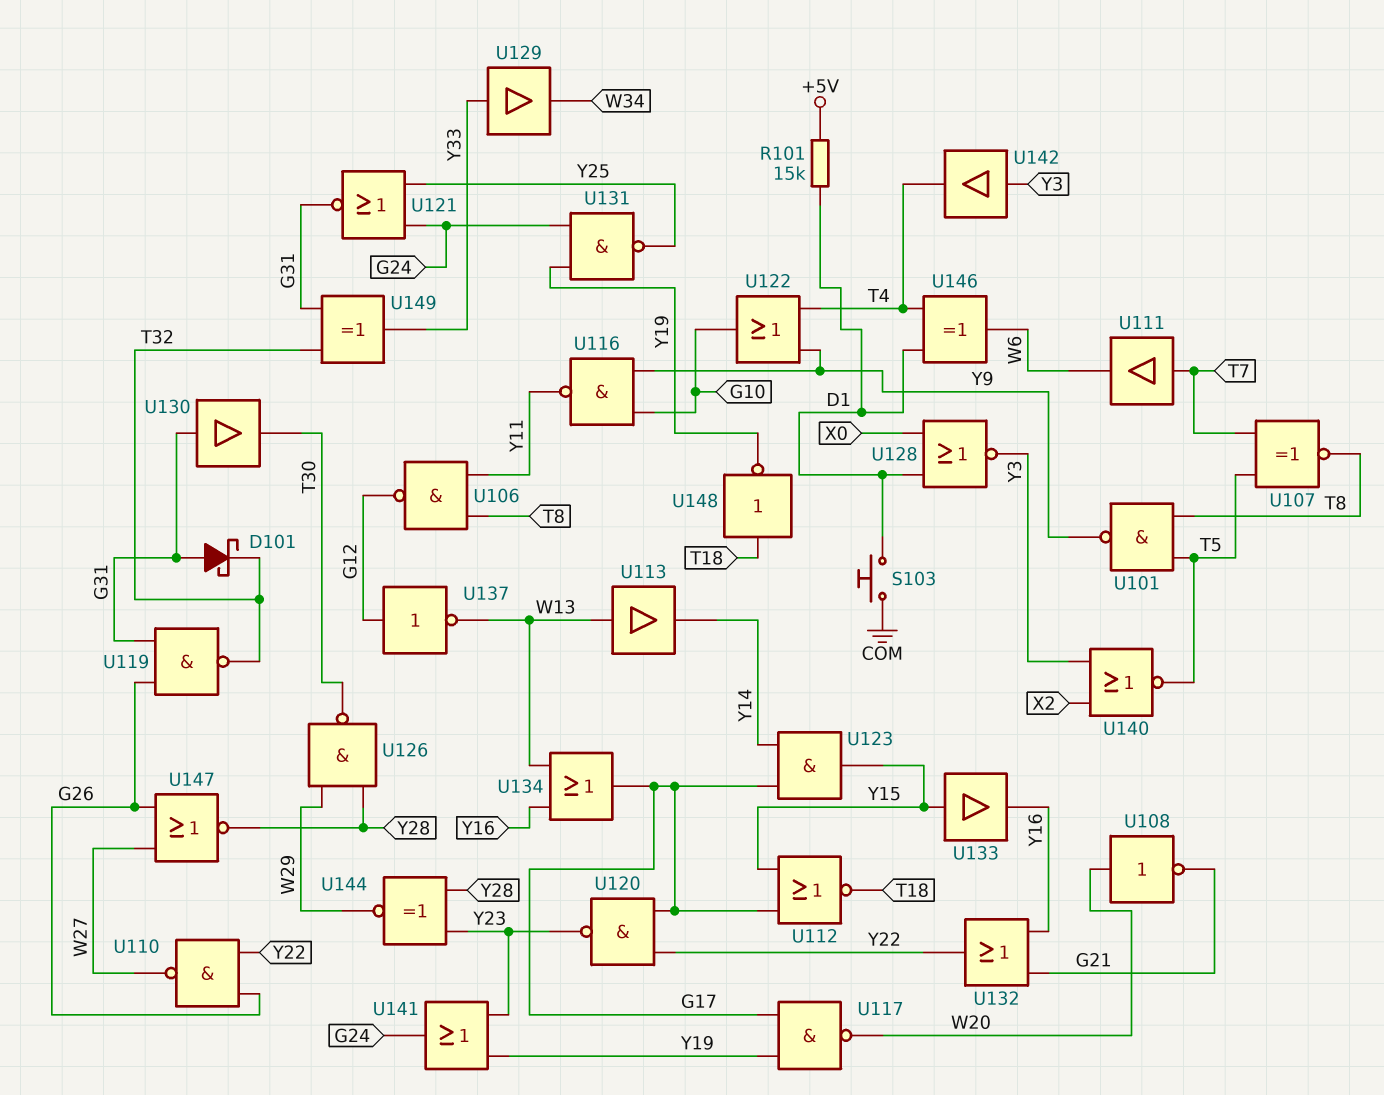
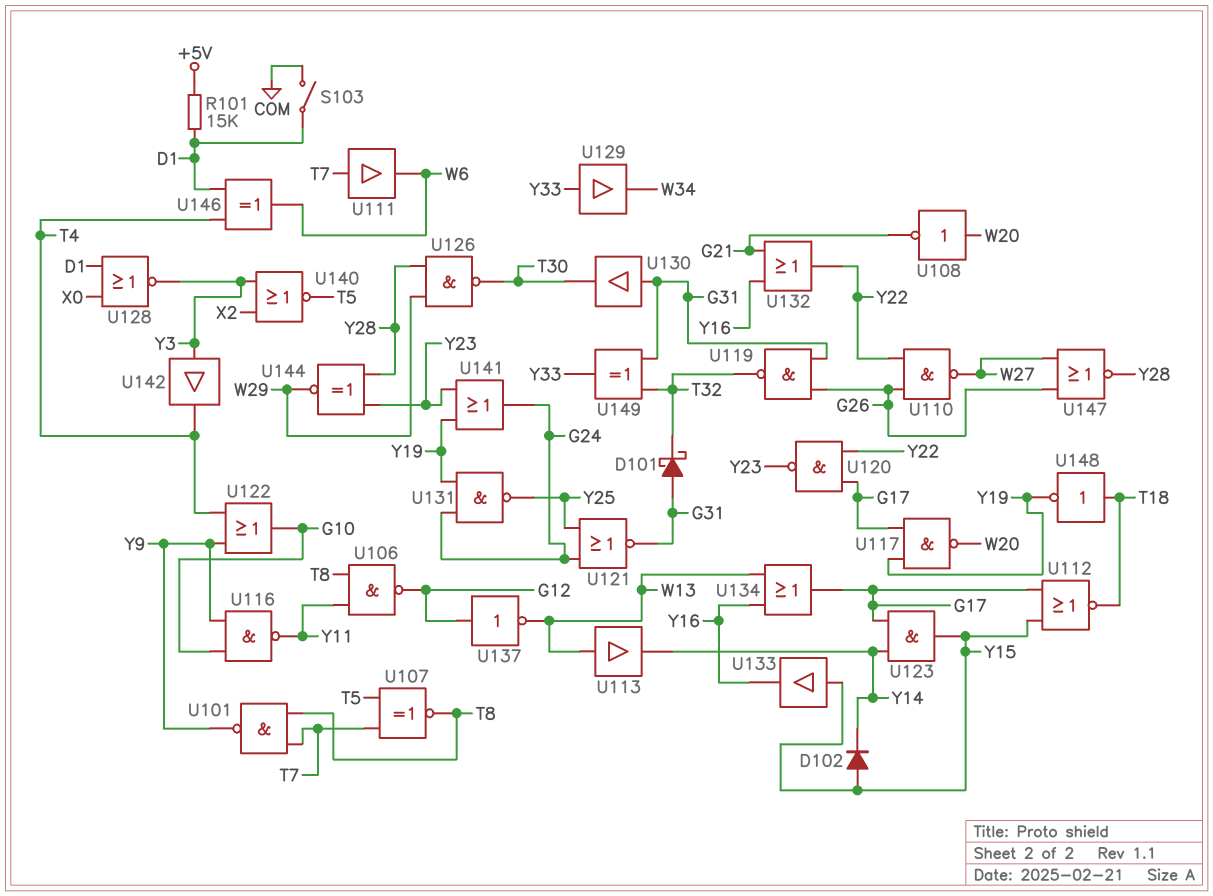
D102: none -> diode (A Y15, K Y14)
S103: button (COM, D1) -> switch (COM, D1)
U101: NAND (in T5, in T8, out Y9) -> NAND (in T7, in T8, out Y9)

